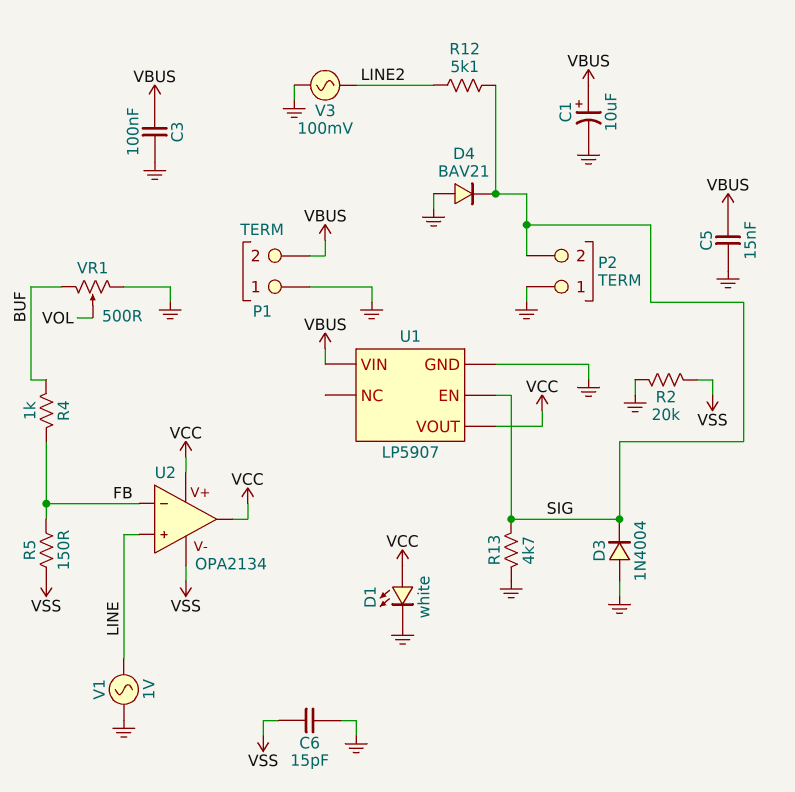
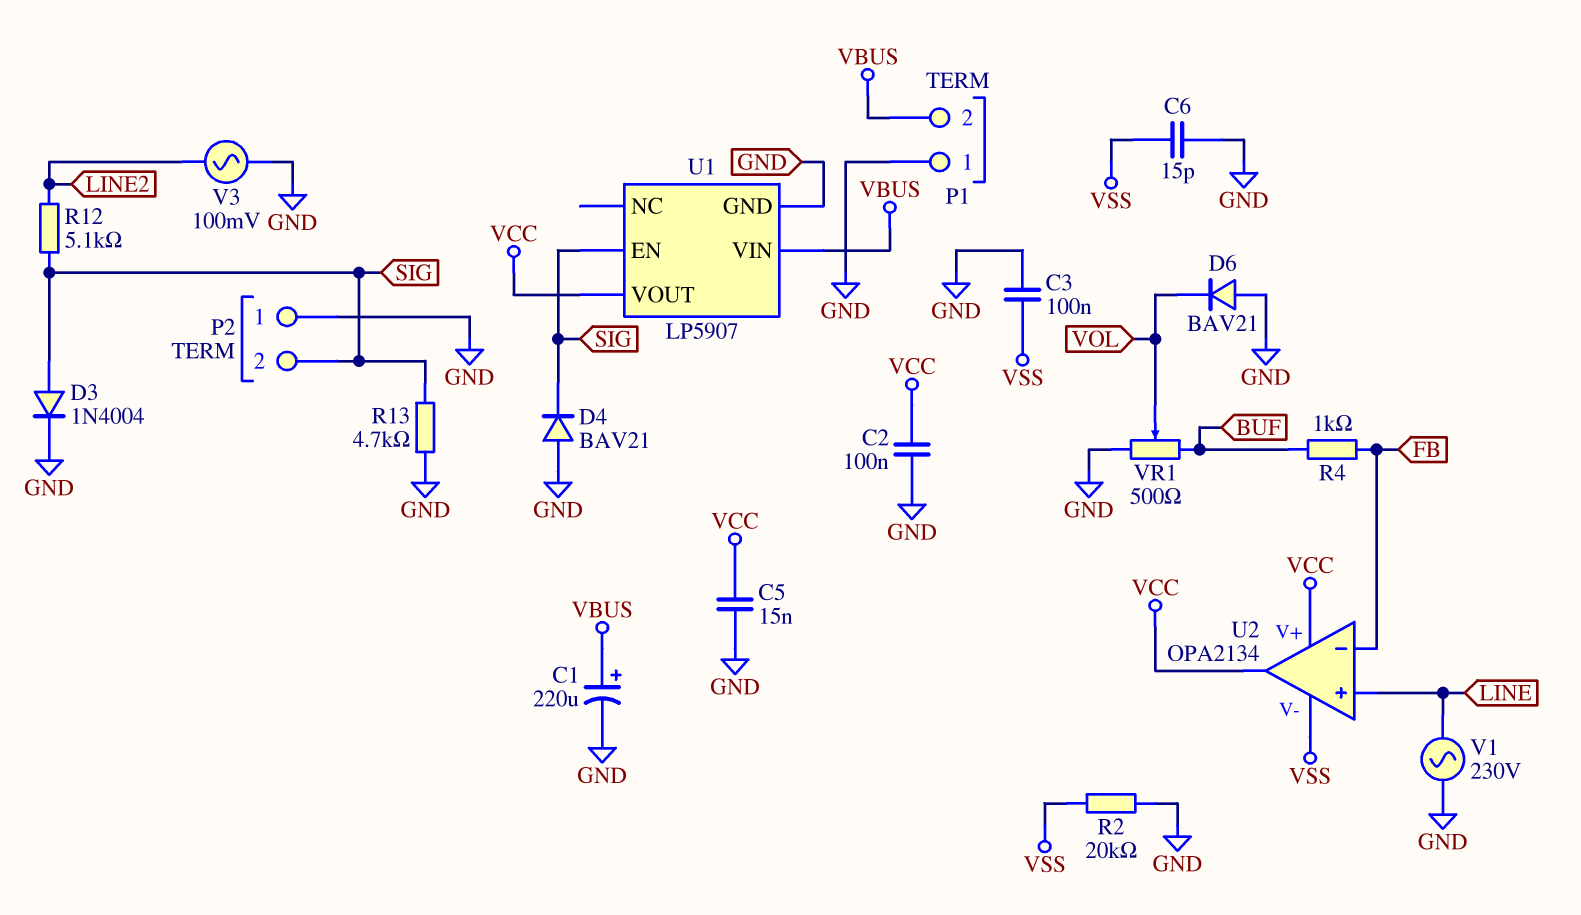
C1: 10uF (plus VBUS, minus GND) -> 220uF (plus VBUS, minus GND)
C2: none -> 100nF (GND, VCC)
C3: 100nF (GND, VBUS) -> 100nF (GND, VSS)
C5: 15nF (GND, VBUS) -> 15nF (GND, VCC)
D1: LED white (A VCC, K GND) -> none
D3: diode 1N4004 (A GND, K SIG) -> diode 1N4004 (A SIG, K GND)
D6: none -> diode BAV21 (A GND, K VOL)
R5: 150 (FB, VSS) -> none
V1: AC 1V (GND, LINE) -> AC 230V (GND, LINE)

